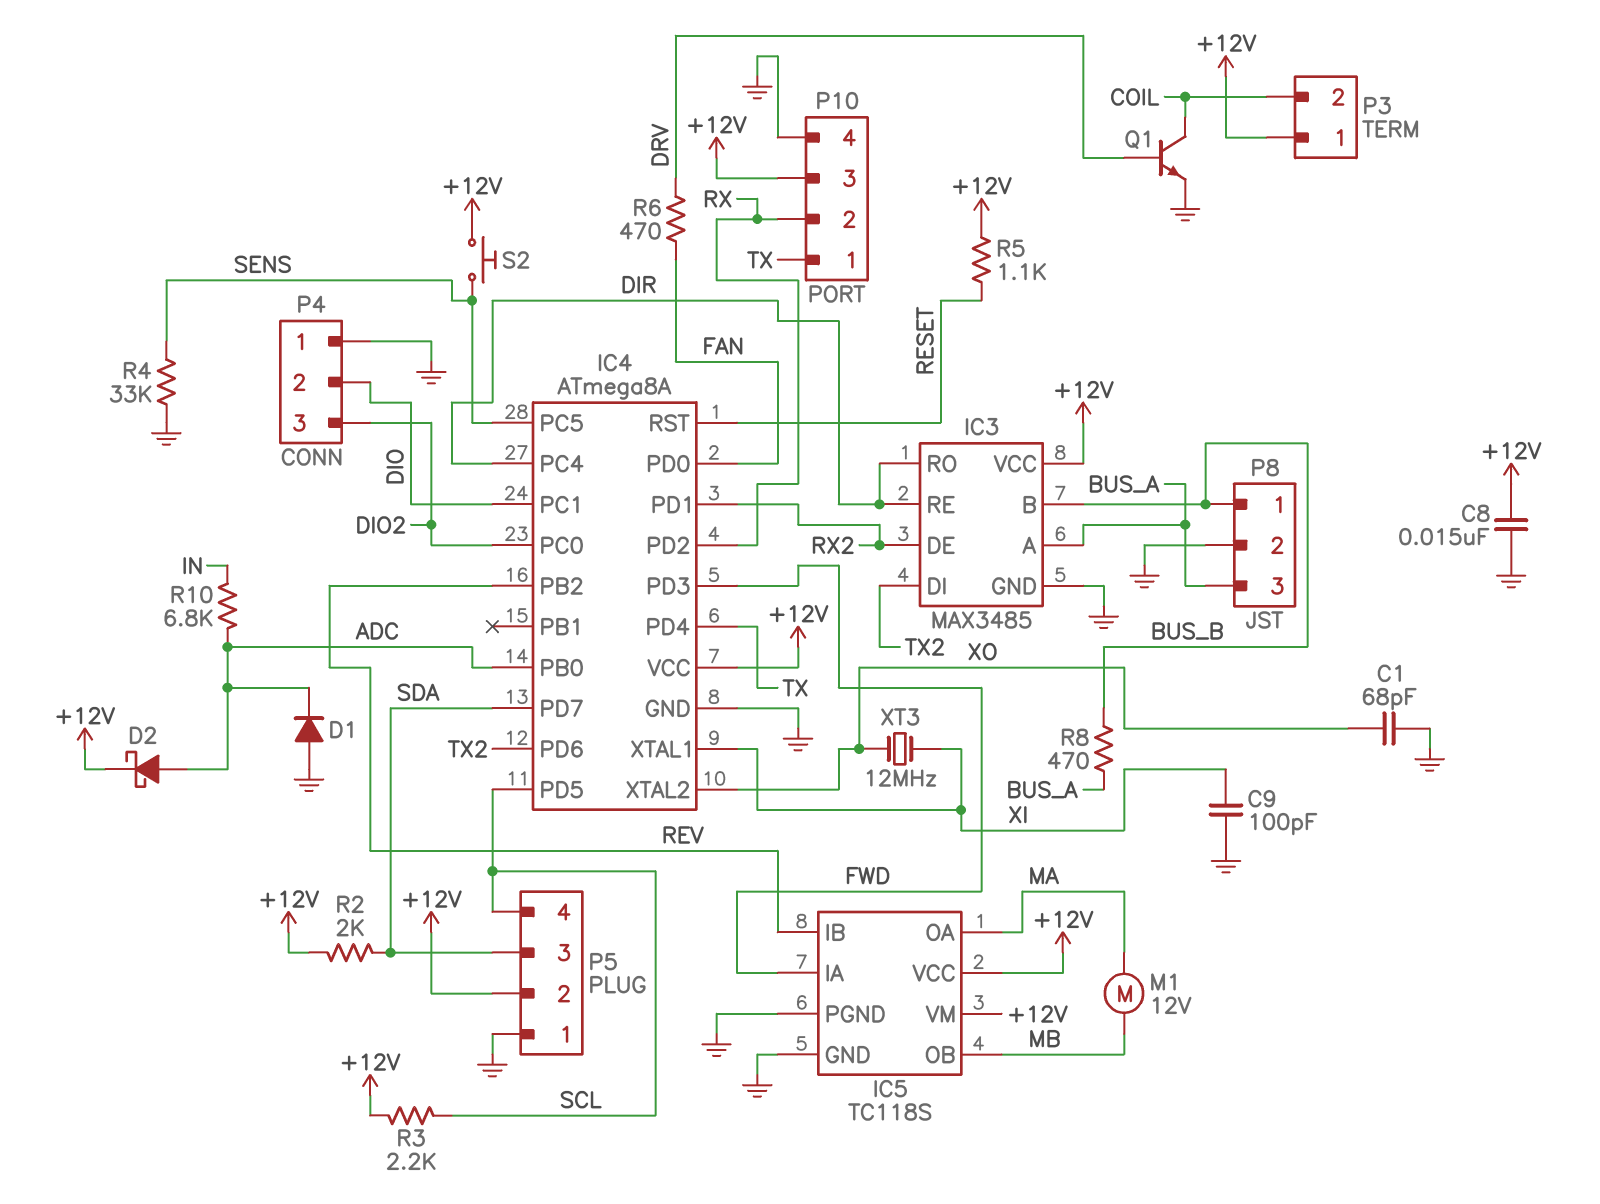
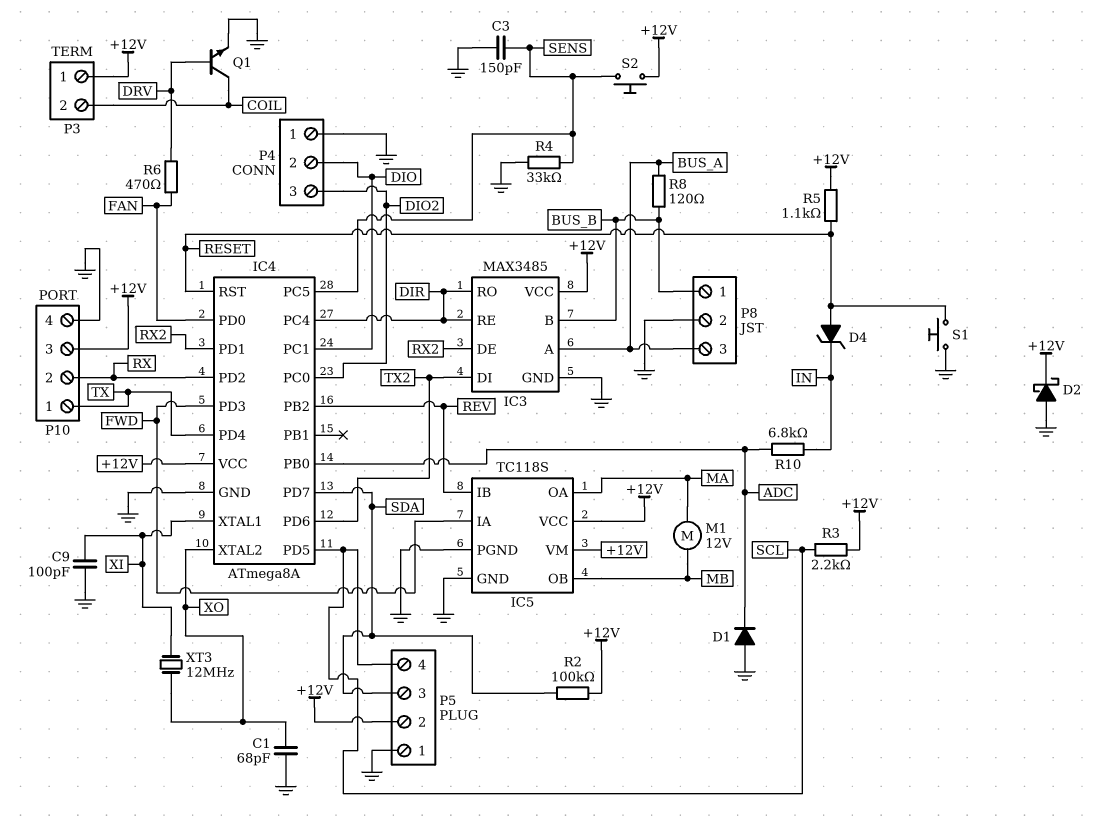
C3: none -> 150pF (GND, SENS)
C8: 15nF (+12V, GND) -> none
D2: schottky (A ADC, K +12V) -> schottky (A GND, K +12V)
D4: none -> zener (A RESET, K IN)
R2: 2k (+12V, SDA) -> 100k (+12V, SDA)
R8: 470 (BUS_A, BUS_B) -> 120 (BUS_A, BUS_B)
S1: none -> button (GND, RESET)

